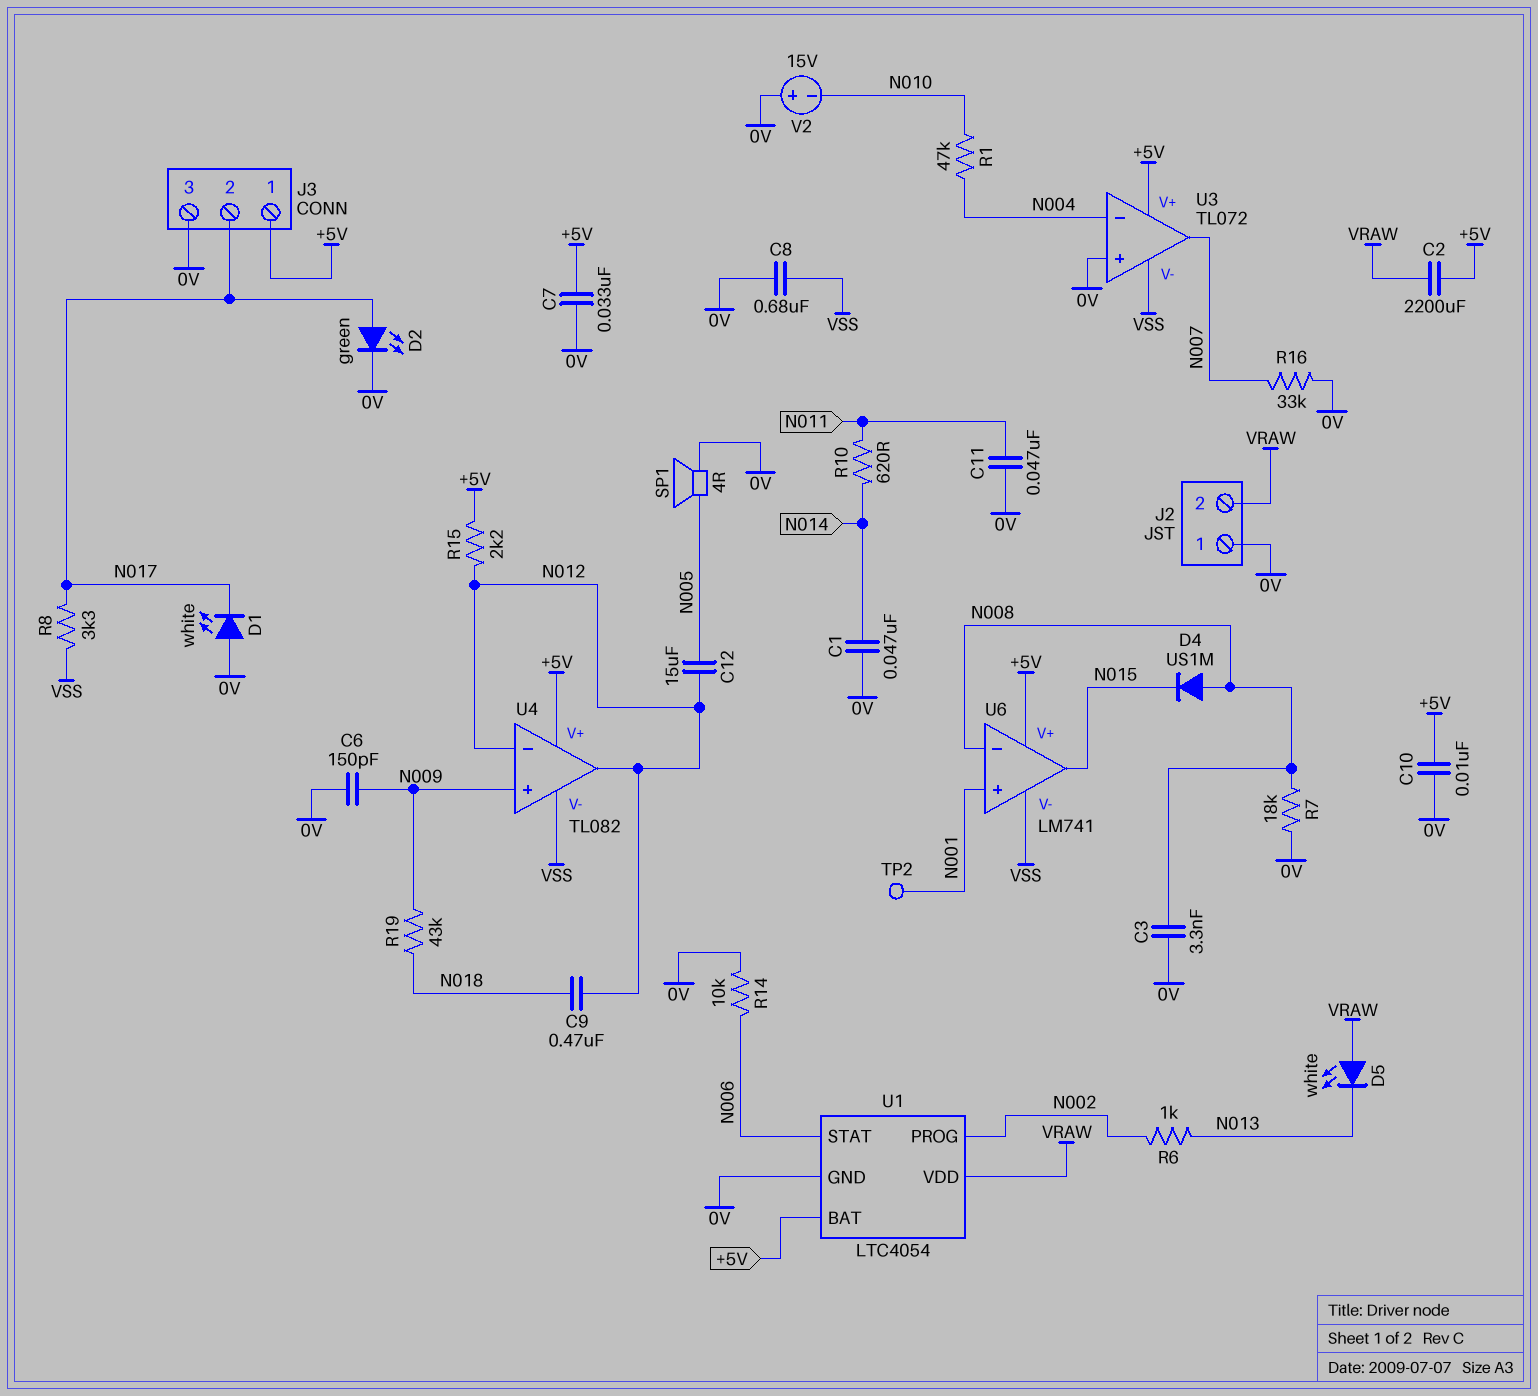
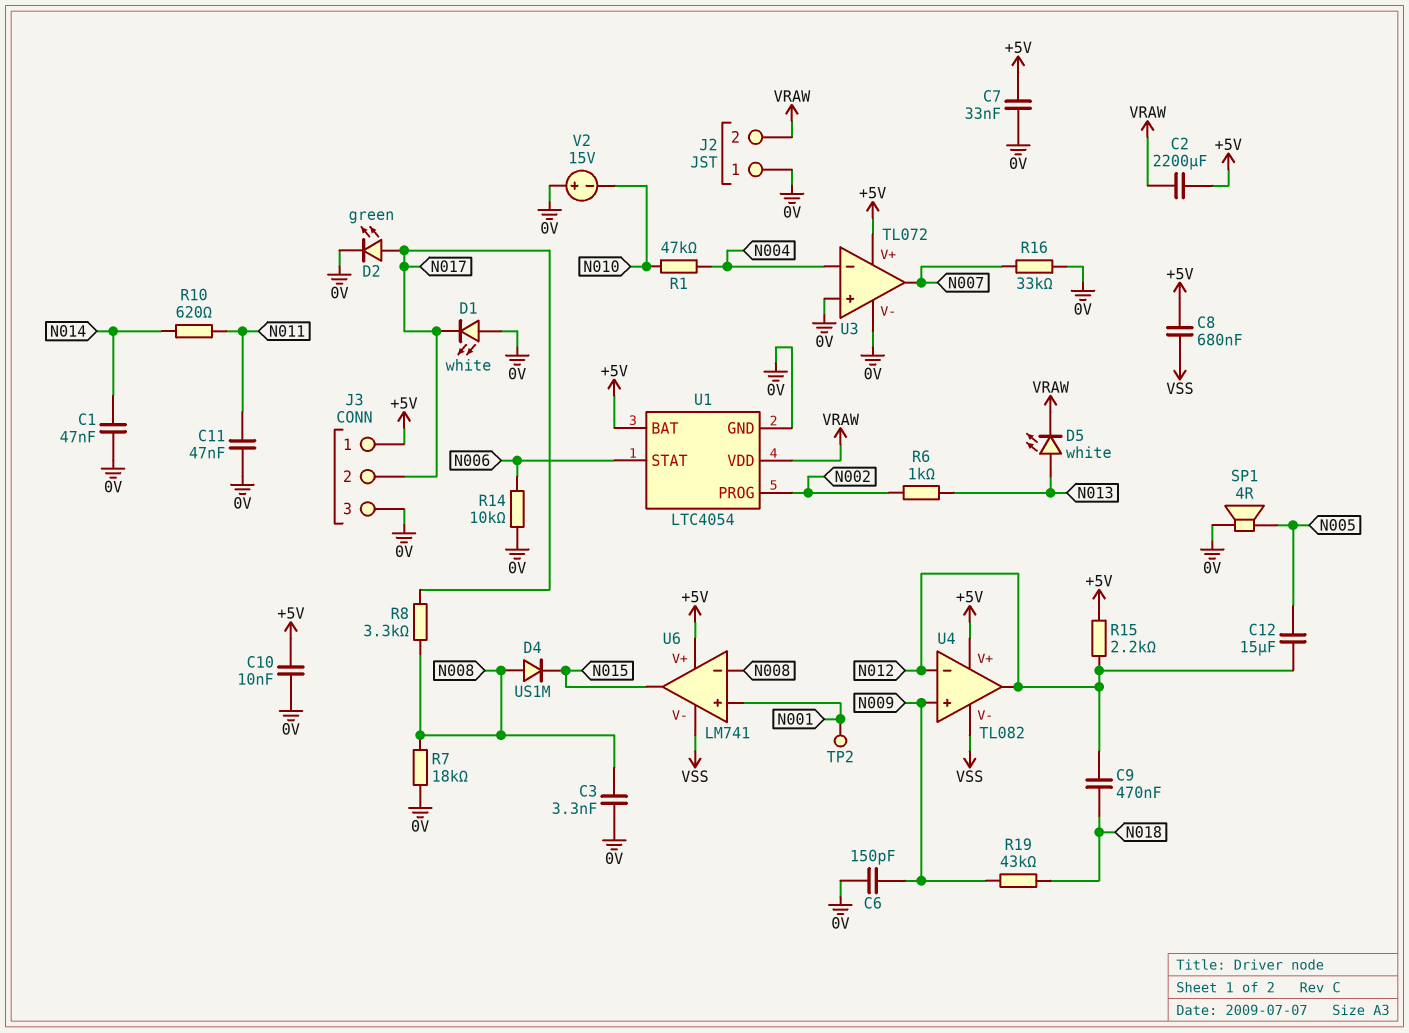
C8: 680nF (0V, VSS) -> 680nF (+5V, VSS)
D5: LED white (A VRAW, K N013) -> LED white (A N013, K VRAW)
R8: 3.3k (N017, VSS) -> 3.3k (N008, N017)
U3 pin V-: VSS -> 0V

